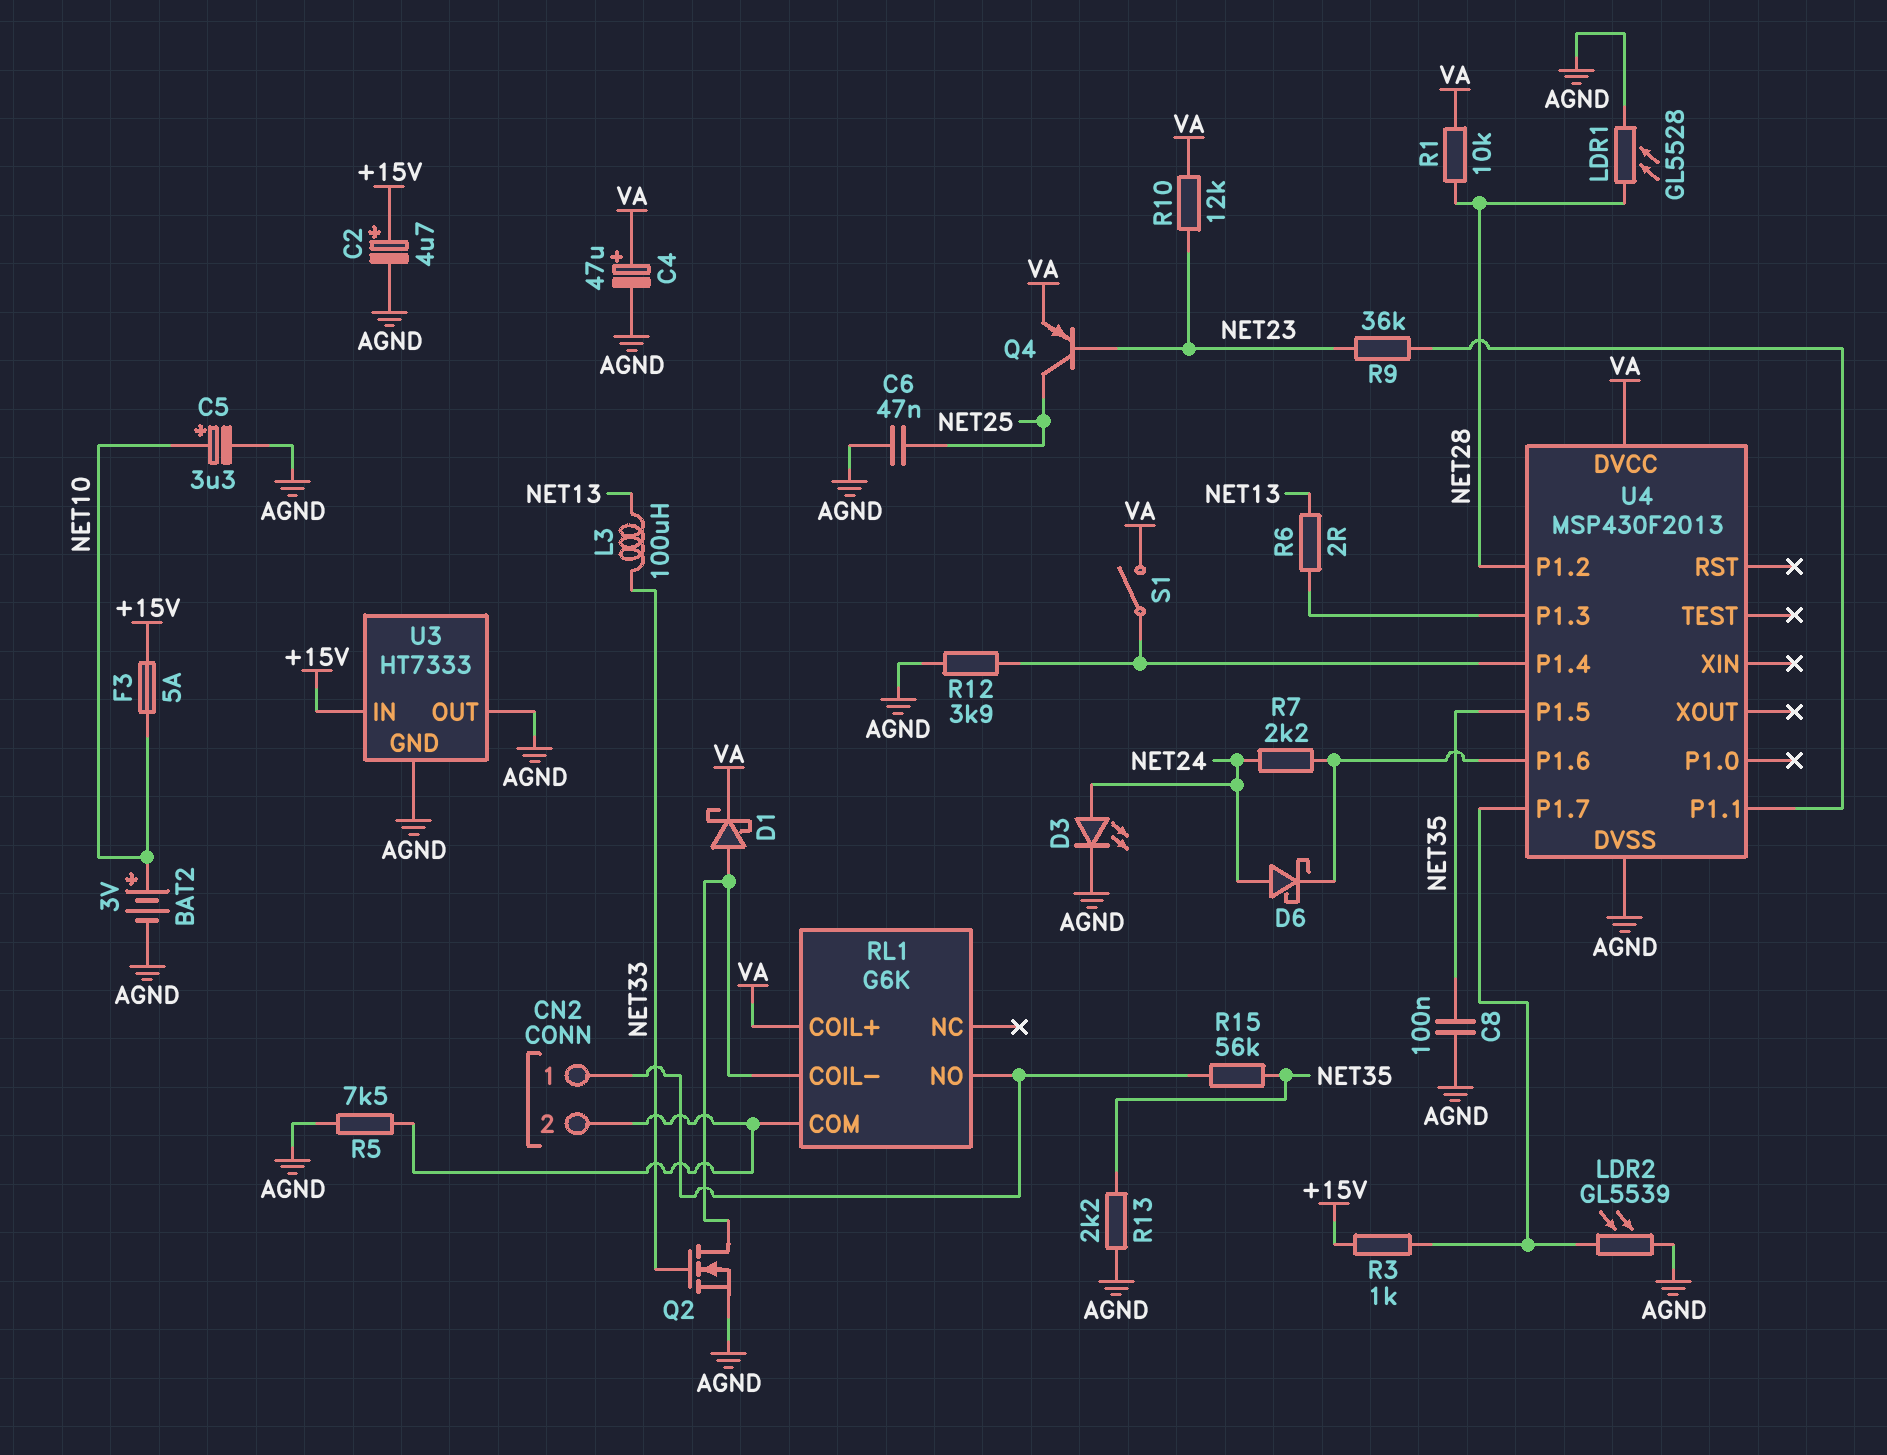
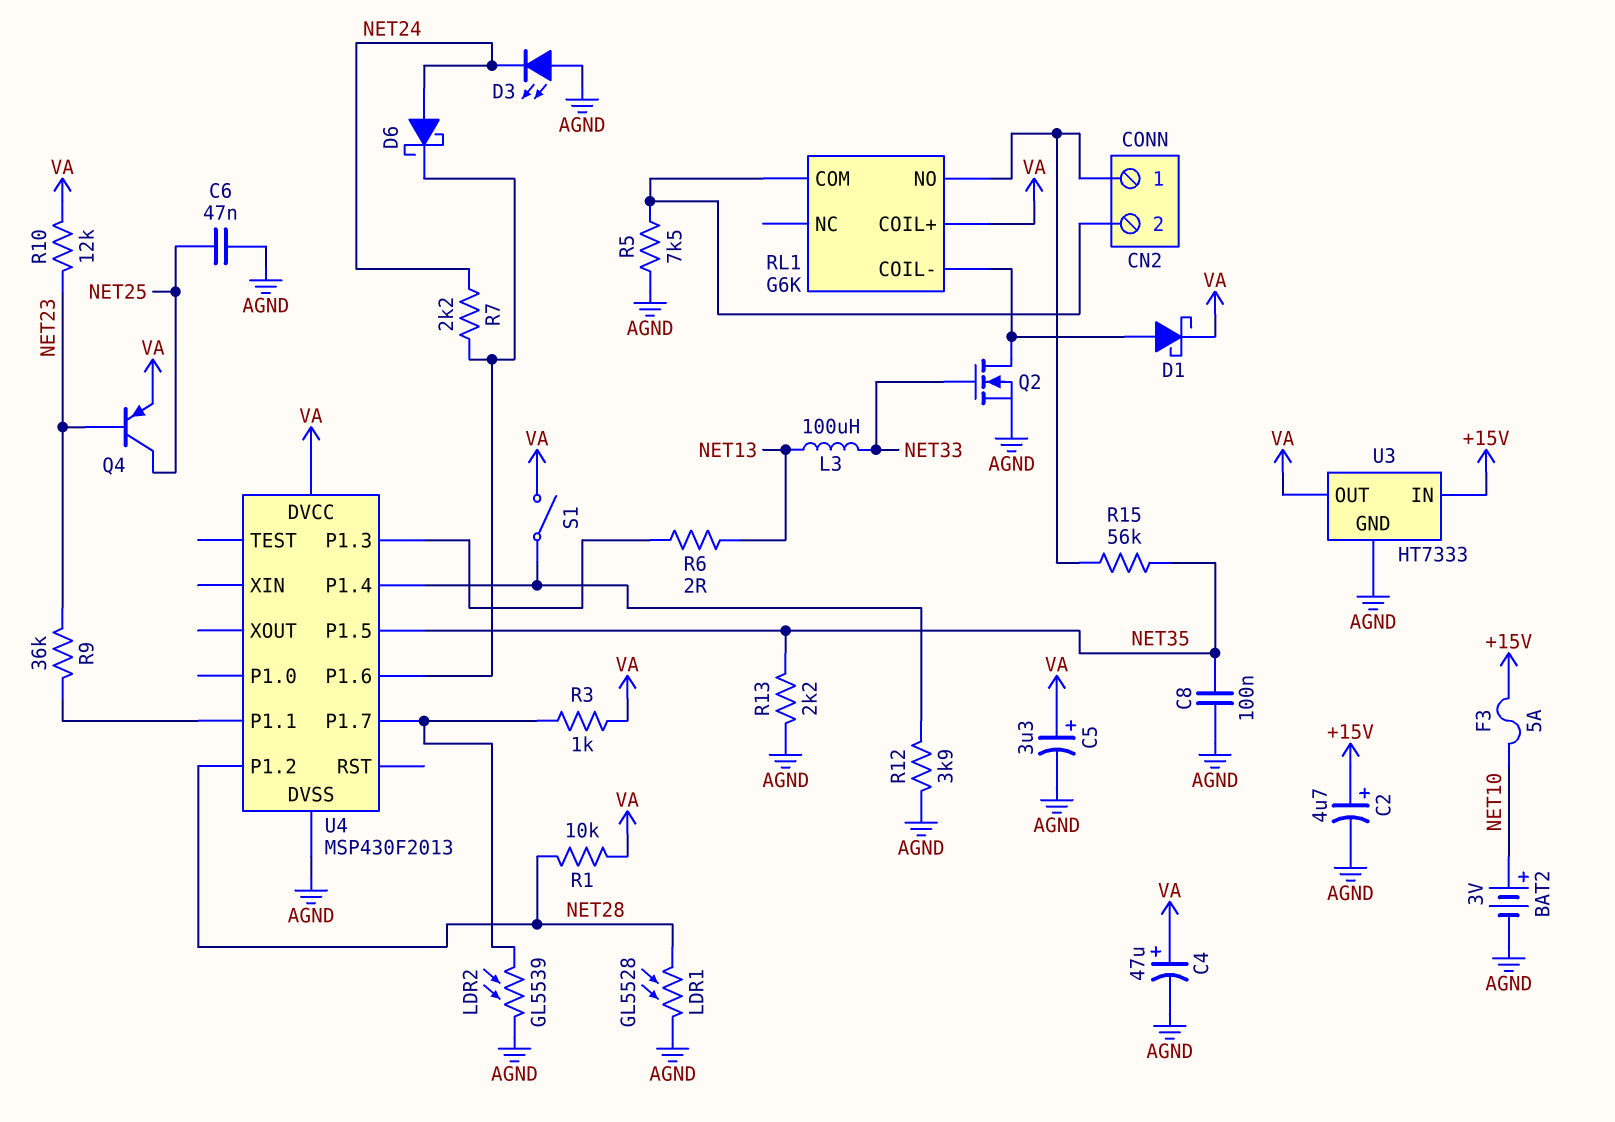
C5: 3.3uF (plus NET10, minus AGND) -> 3.3uF (plus VA, minus AGND)
D3: LED (A NET24, K AGND) -> LED (A AGND, K NET24)
R3: 1k (+15V, U4/P1.7) -> 1k (U4/P1.7, VA)
U3 pin OUT: AGND -> VA

